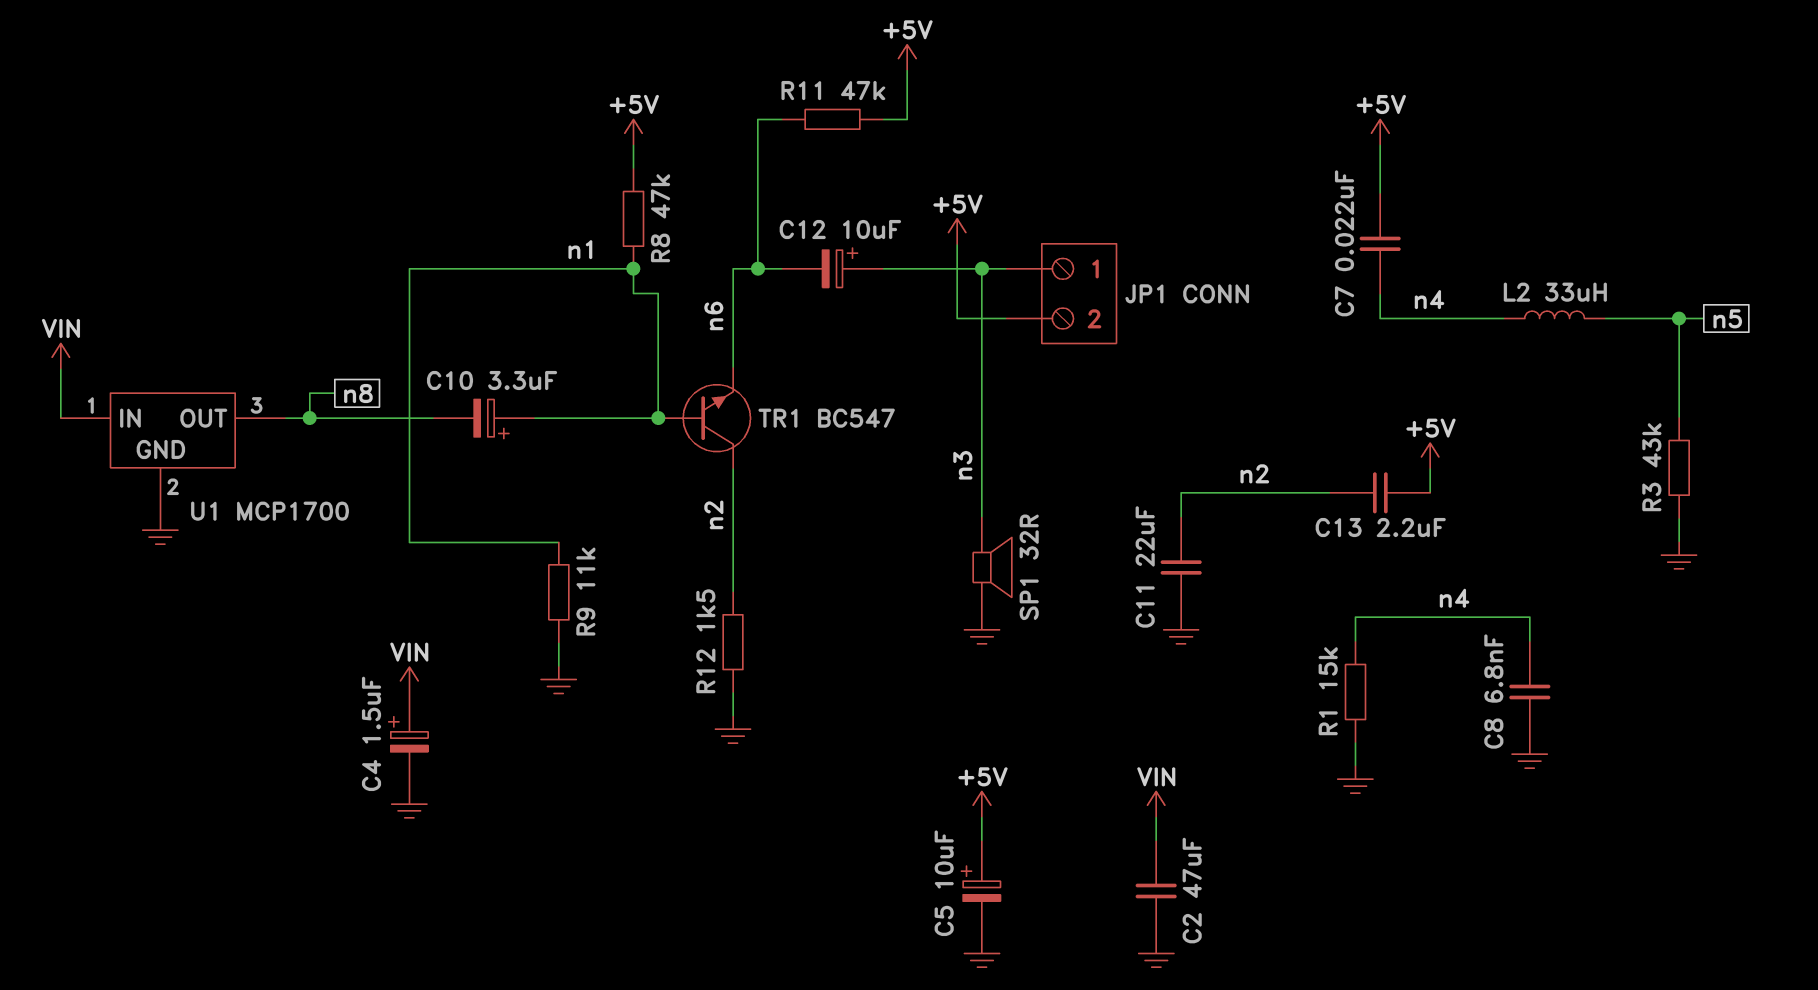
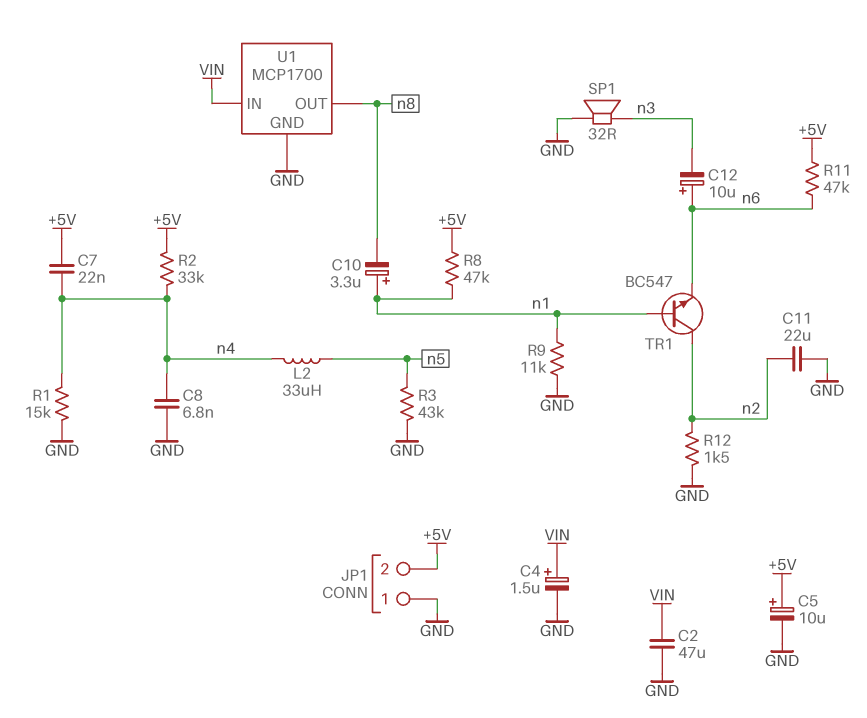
C12: 10uF (plus n3, minus n6) -> 10uF (plus n6, minus n3)
C13: 2.2uF (+5V, n2) -> none
JP1 pin 1: n3 -> GND
R2: none -> 33k (+5V, n4)

